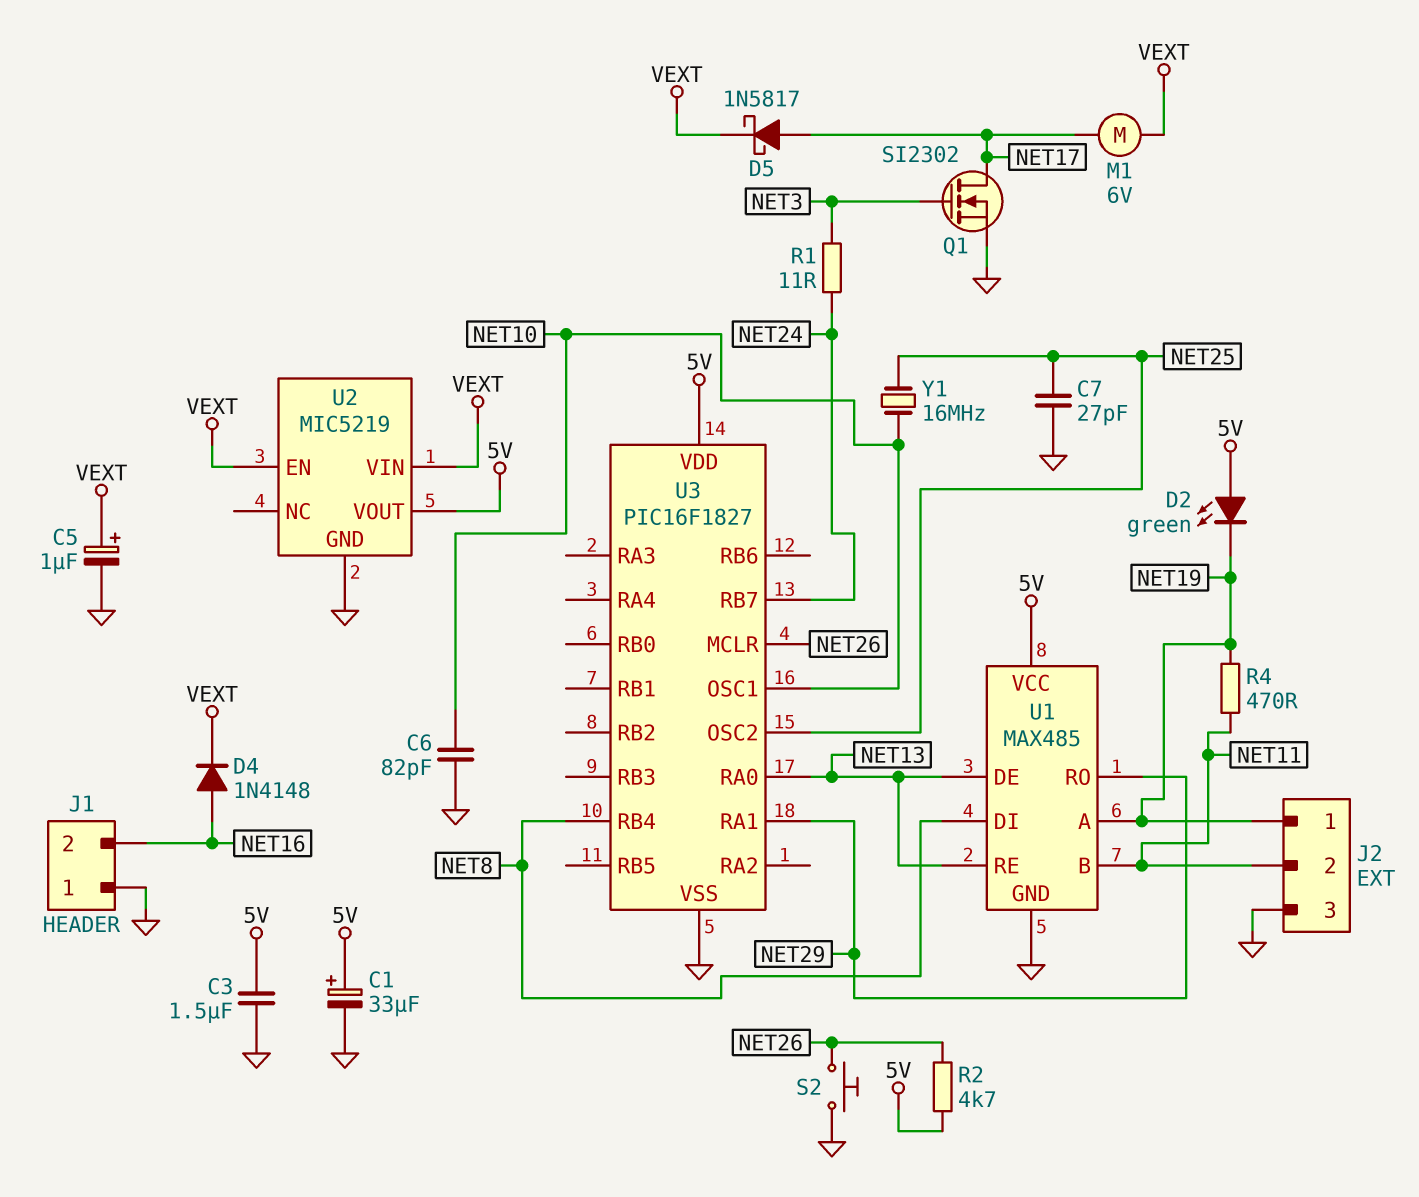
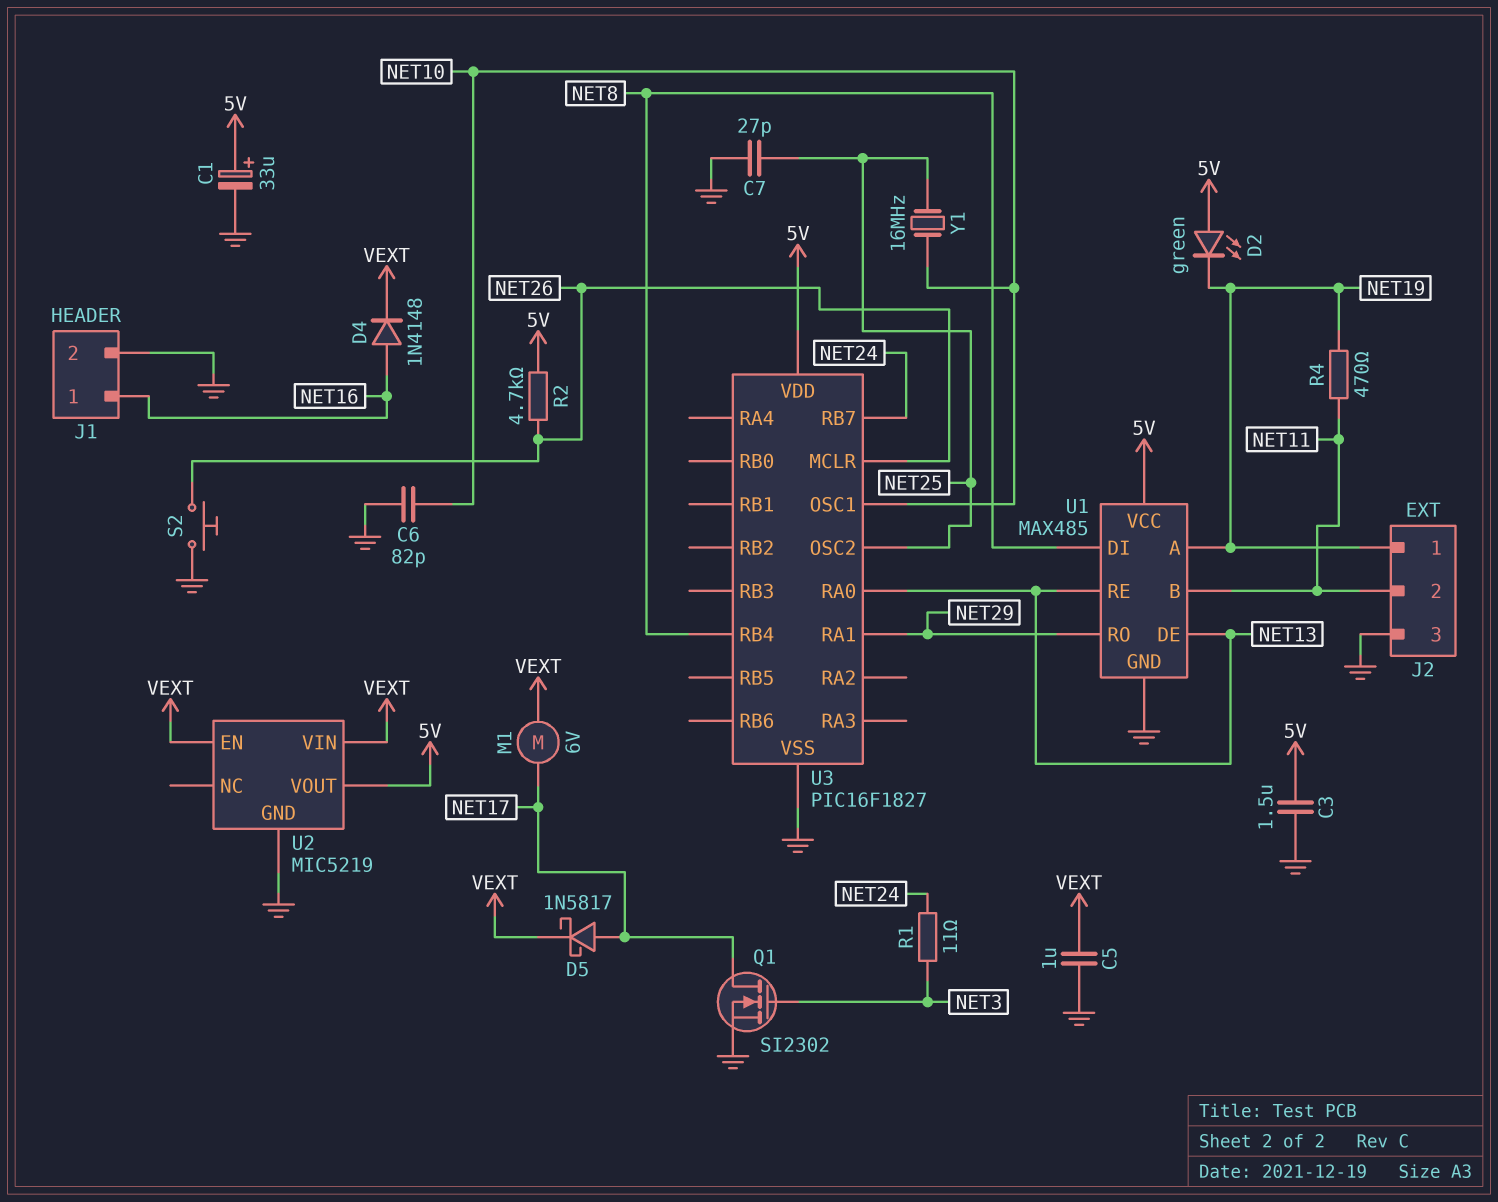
C5: 1uF (plus VEXT, minus GND) -> 1uF (GND, VEXT)
J1 pin 1: GND -> NET16
J1 pin 2: NET16 -> GND

